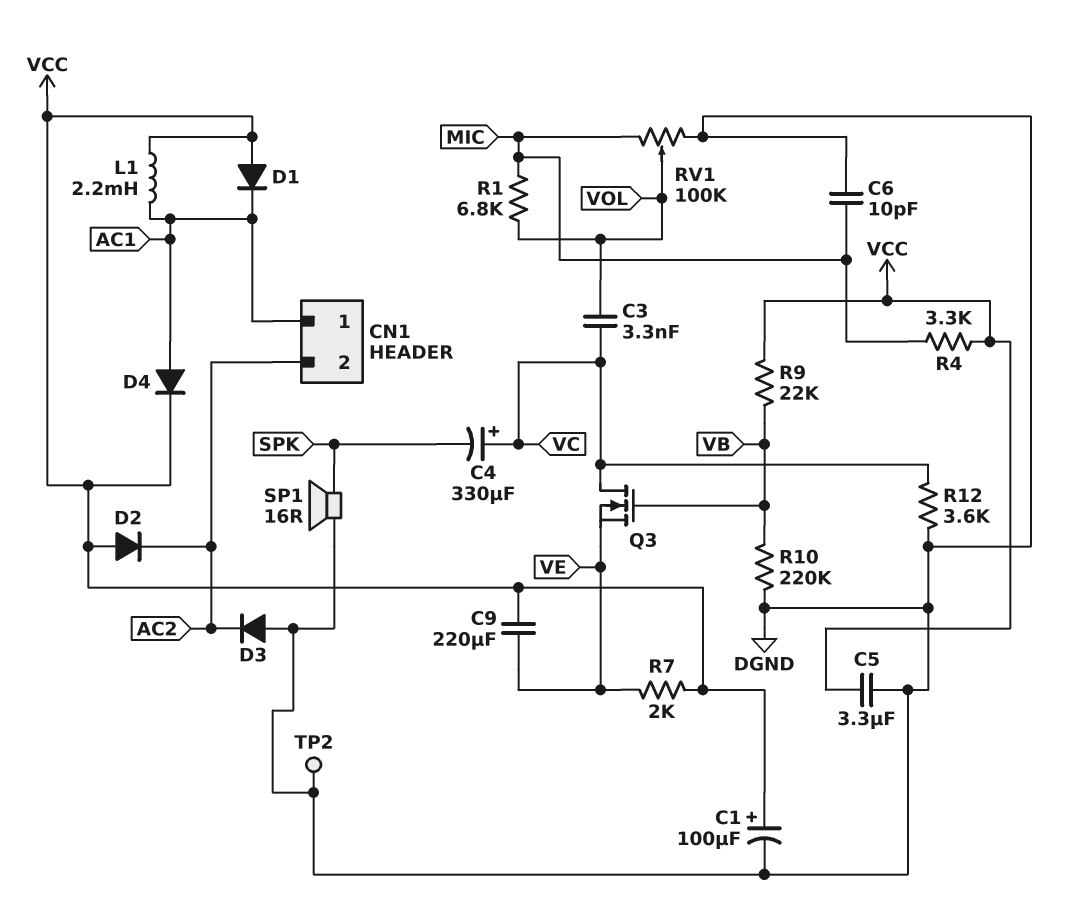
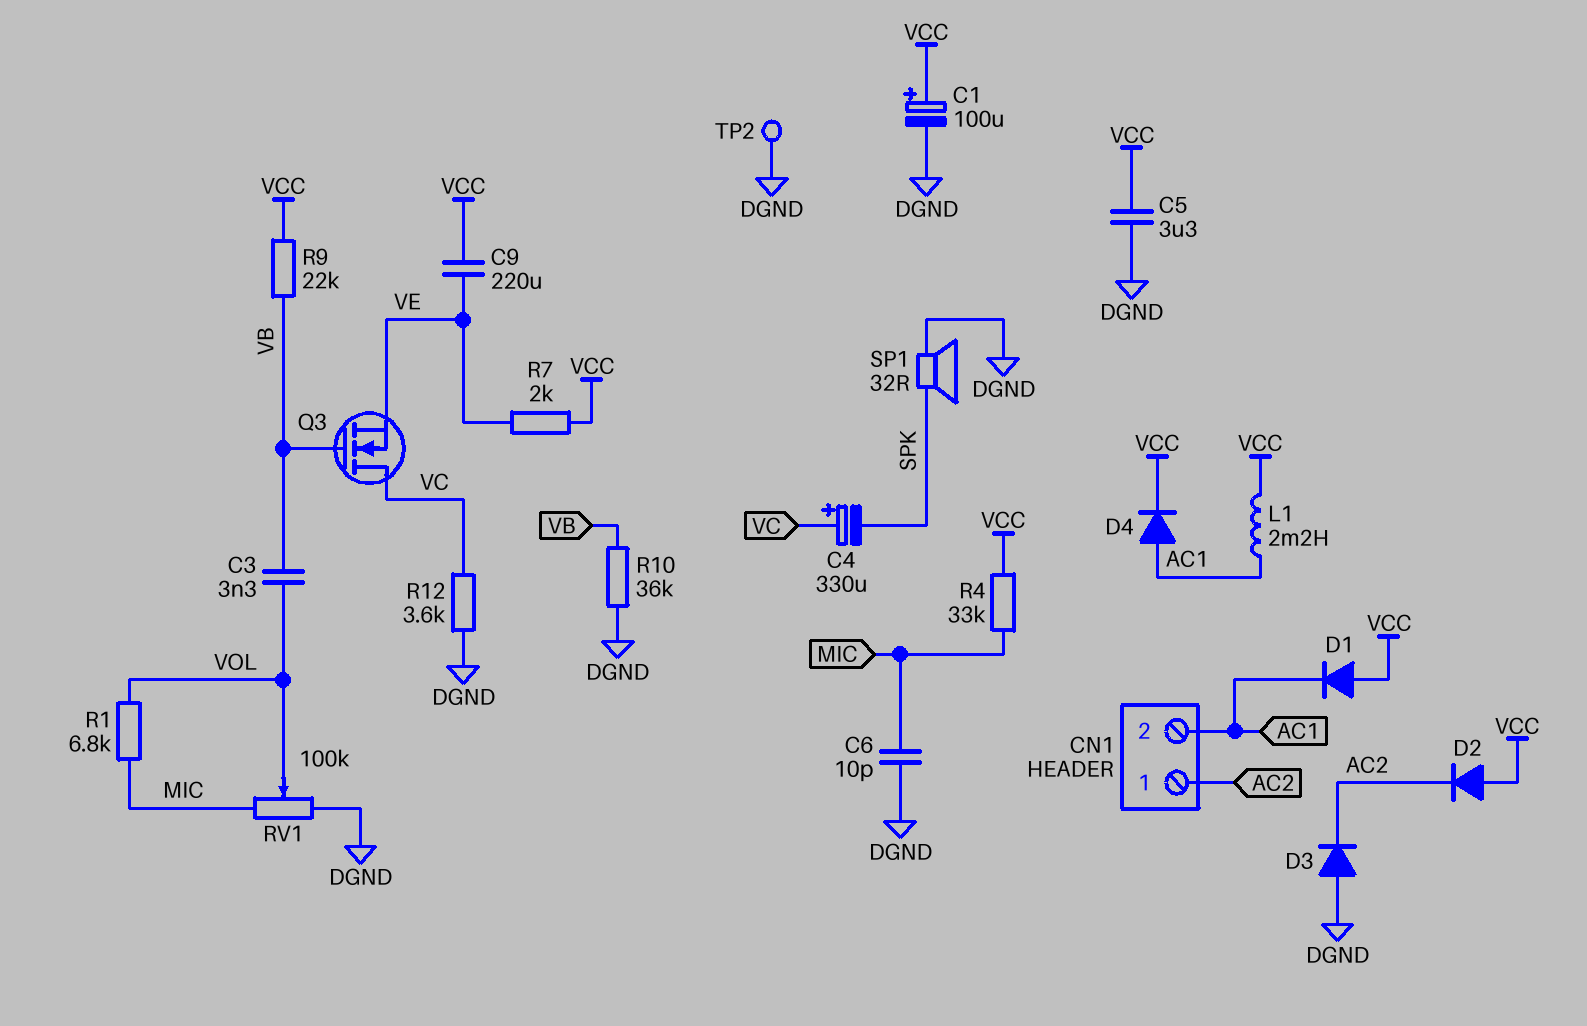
C3: 3.3nF (VC, VOL) -> 3.3nF (VB, VOL)
CN1 pin 1: AC1 -> AC2
CN1 pin 2: AC2 -> AC1
R4: 3.3k (MIC, VCC) -> 33k (MIC, VCC)
R10: 220k (DGND, VB) -> 36k (DGND, VB)
SP1: speaker 16R (DGND, SPK) -> speaker 32R (DGND, SPK)

